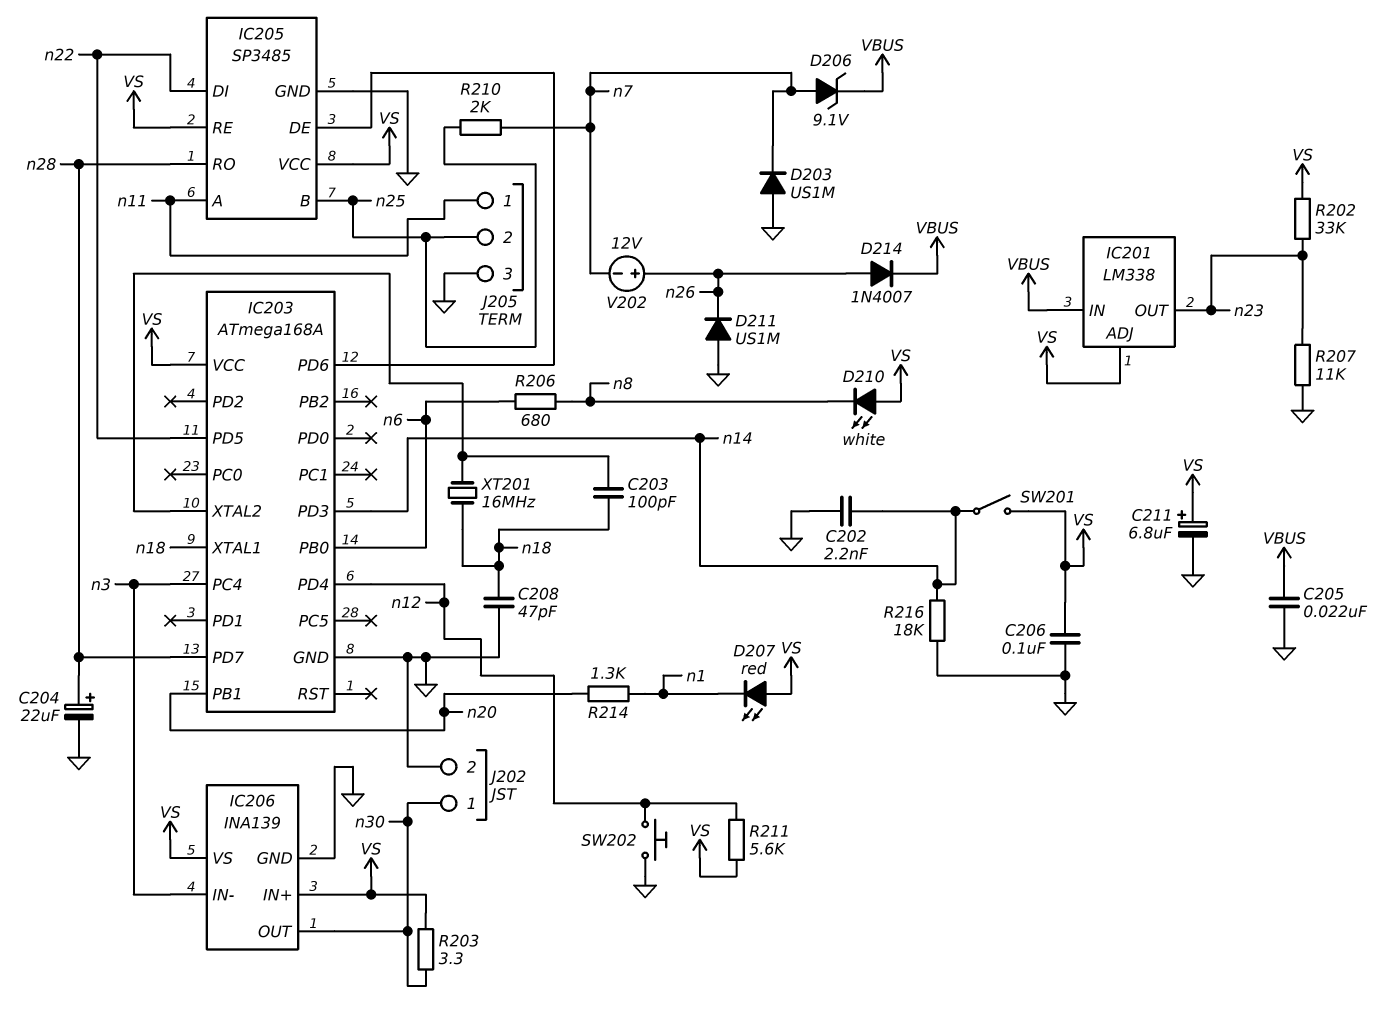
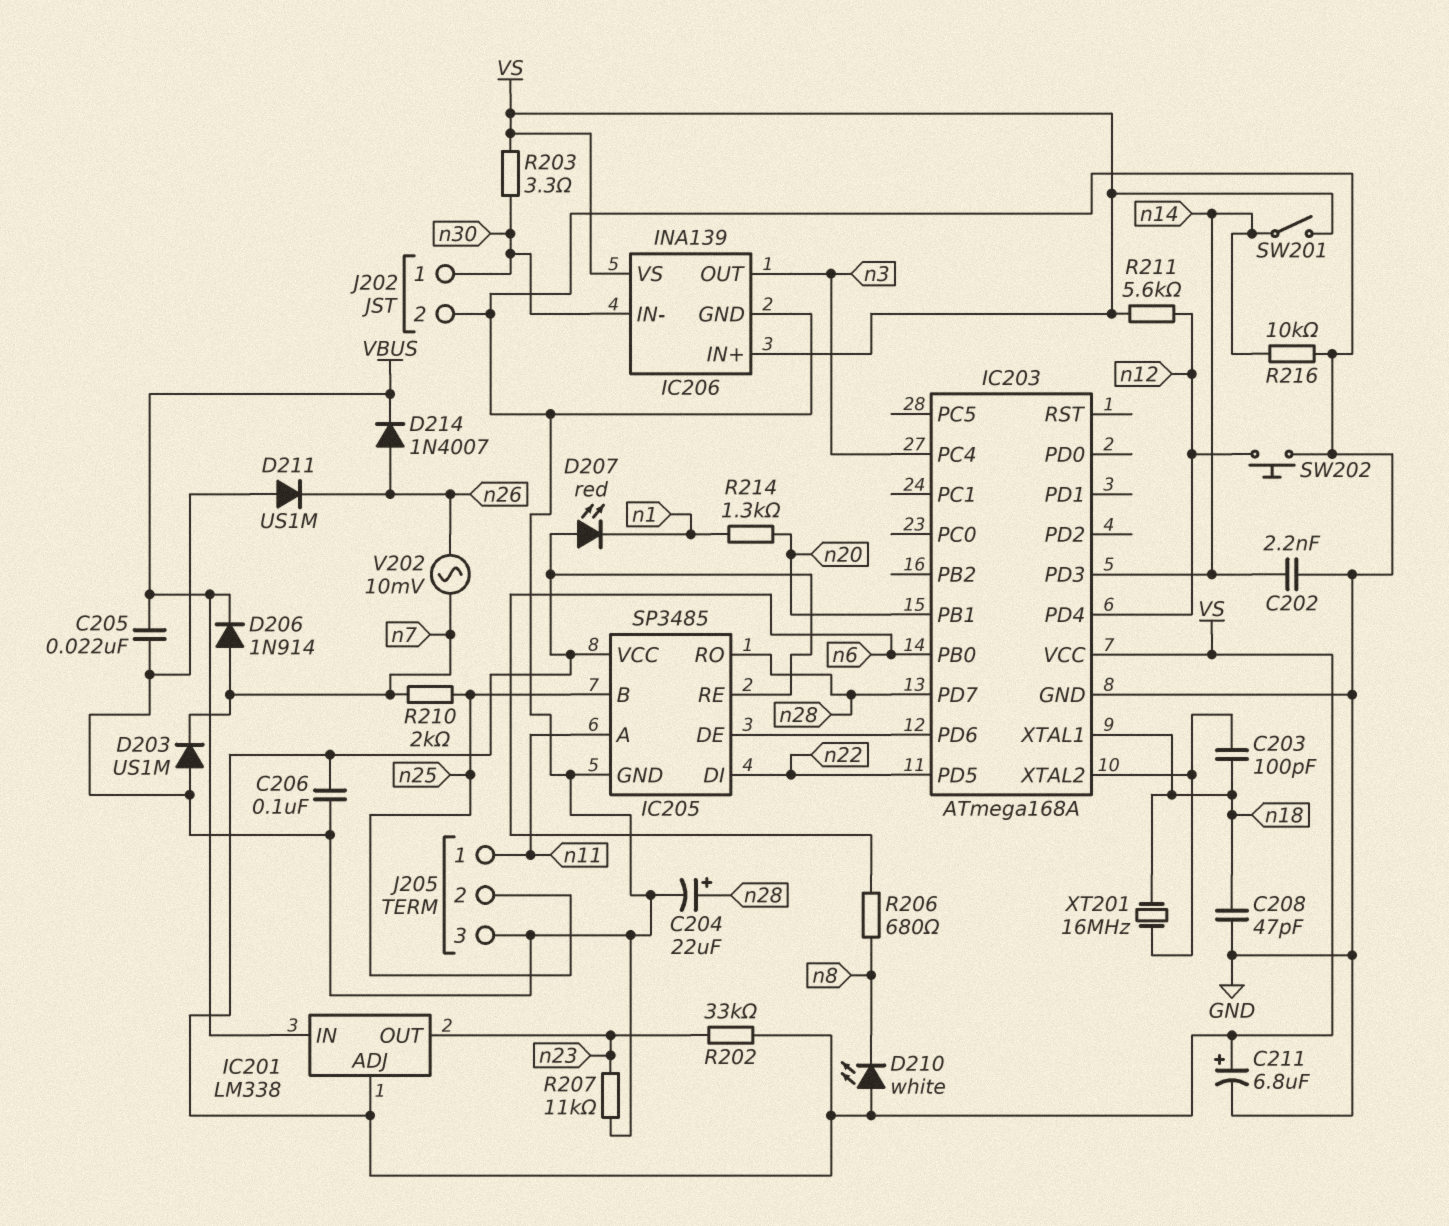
D206: zener 9.1V (A n7, K VBUS) -> diode 1N914 (A n7, K VBUS)
IC206 pin IN-: n3 -> n30
IC206 pin OUT: n30 -> n3
R216: 18k (GND, n14) -> 10k (GND, n14)
V202: 12V (plus n26, minus n7) -> AC 10mV (n7, n26)

